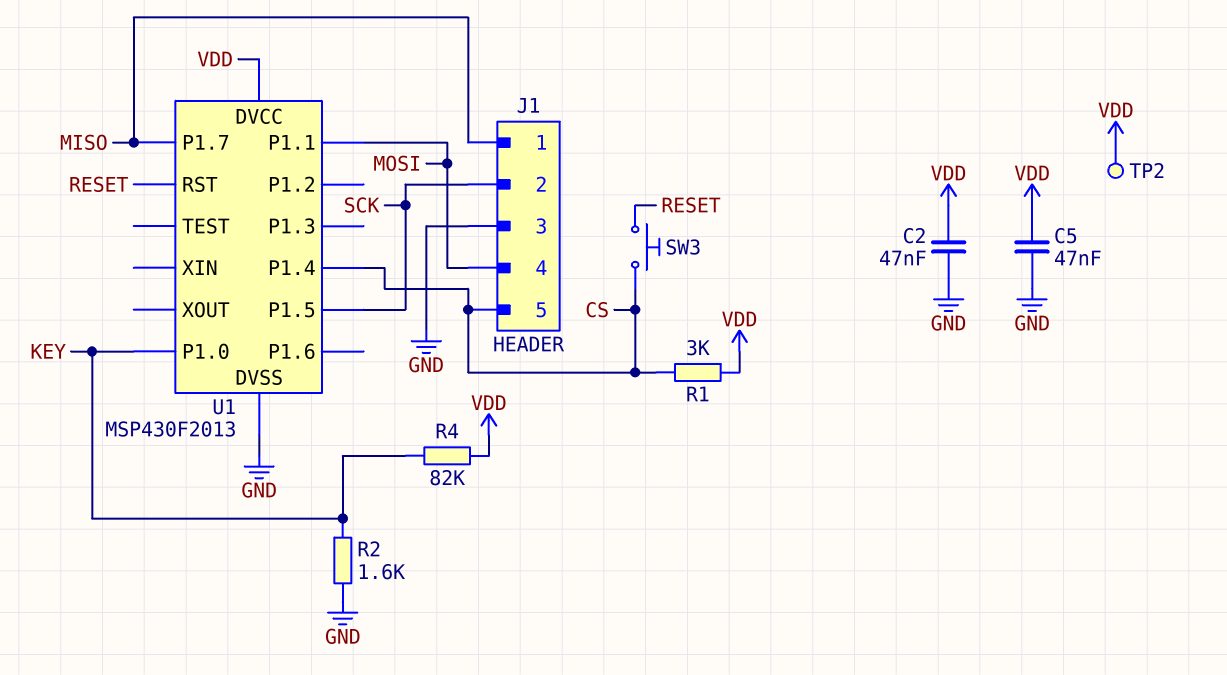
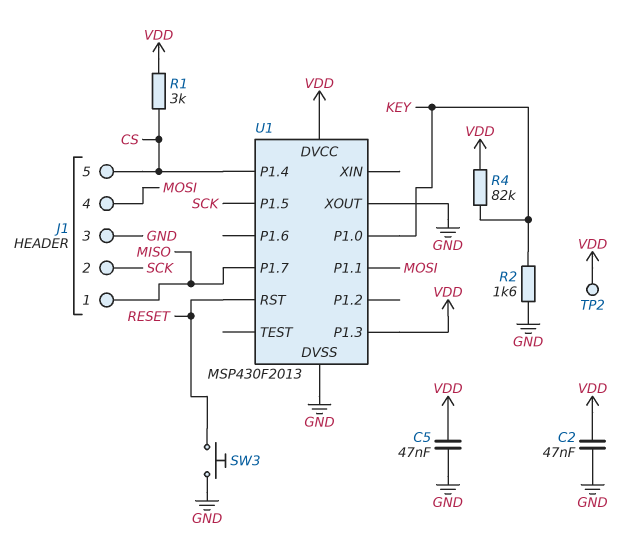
SW3: button (CS, RESET) -> button (GND, RESET)
U1 pin P1.3: none -> VDD
U1 pin XOUT: none -> GND

